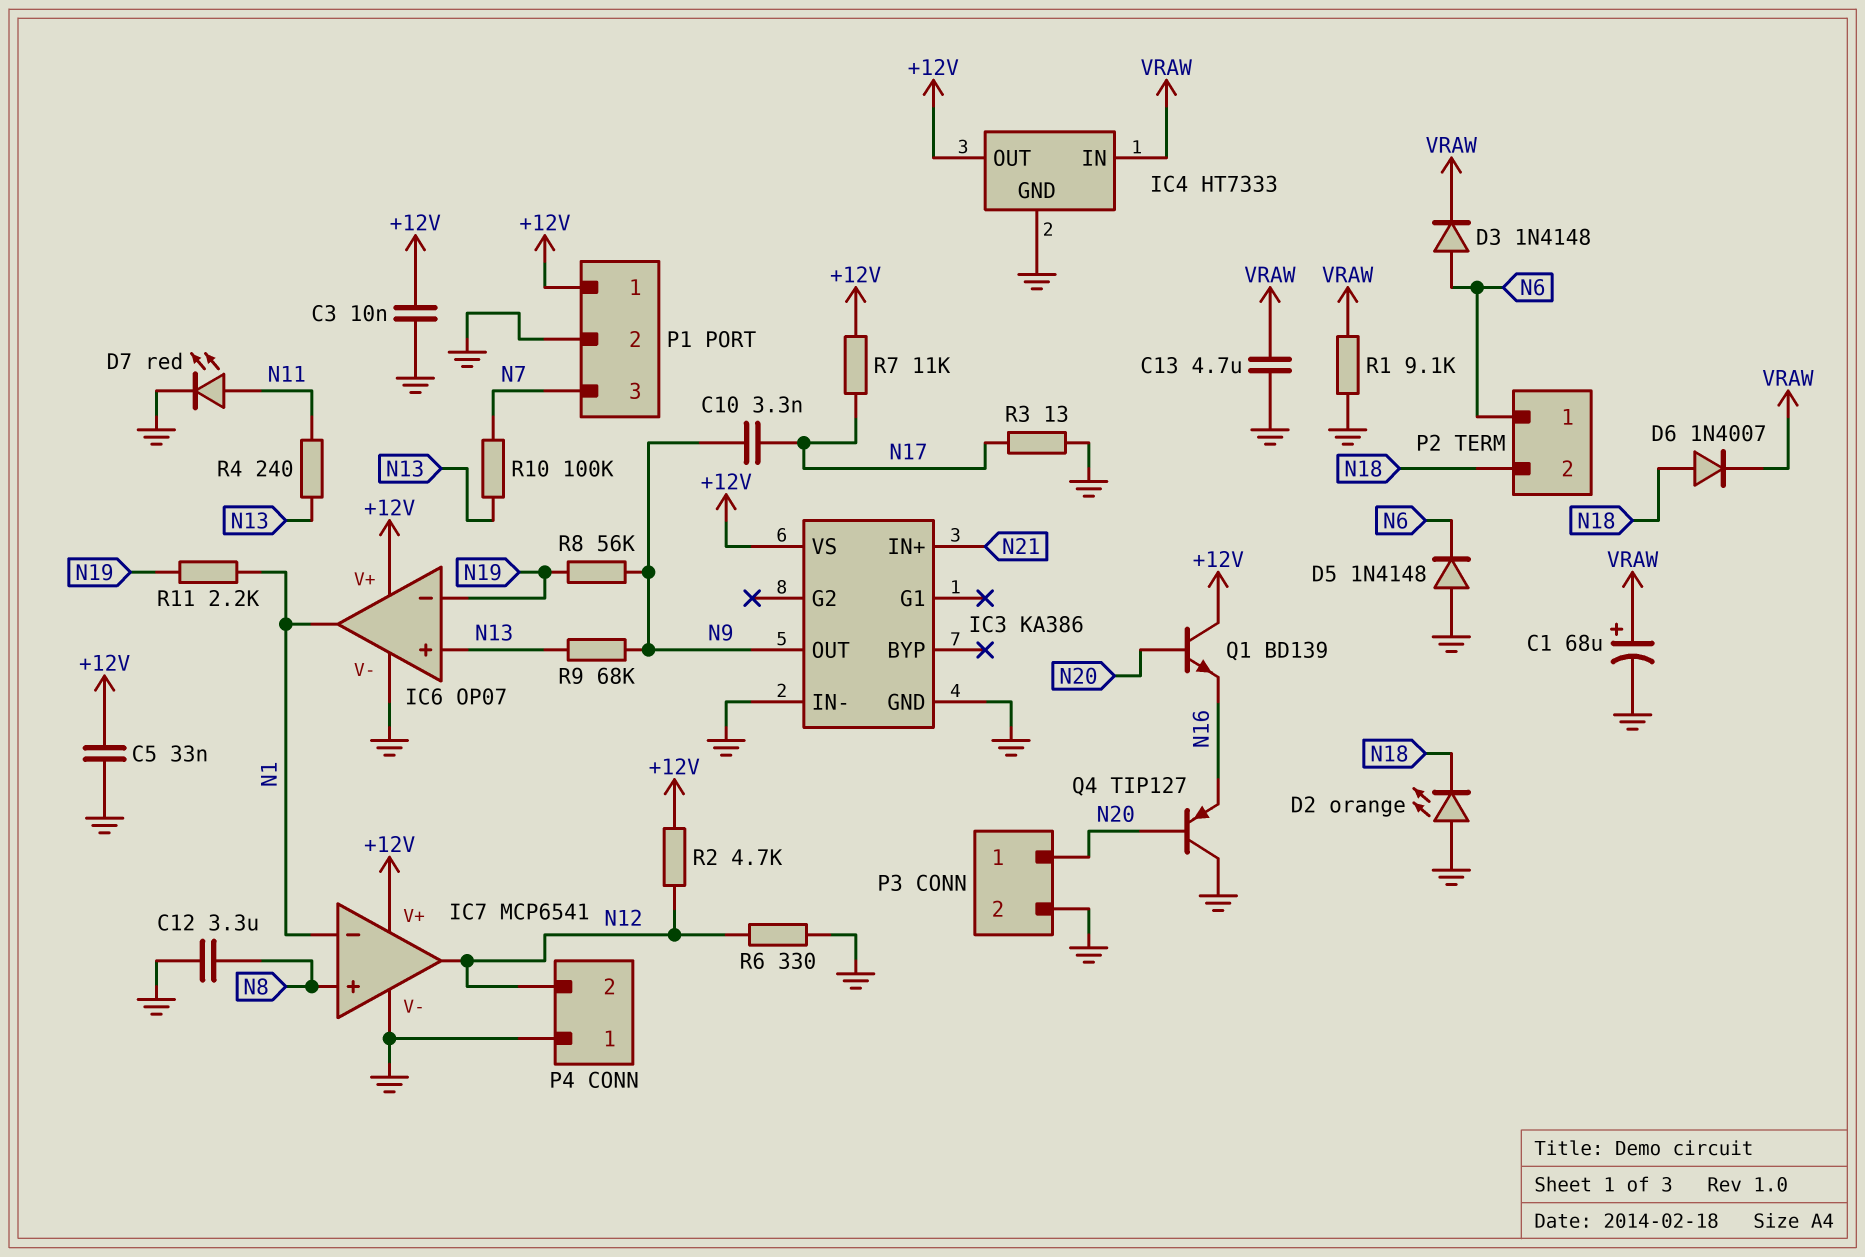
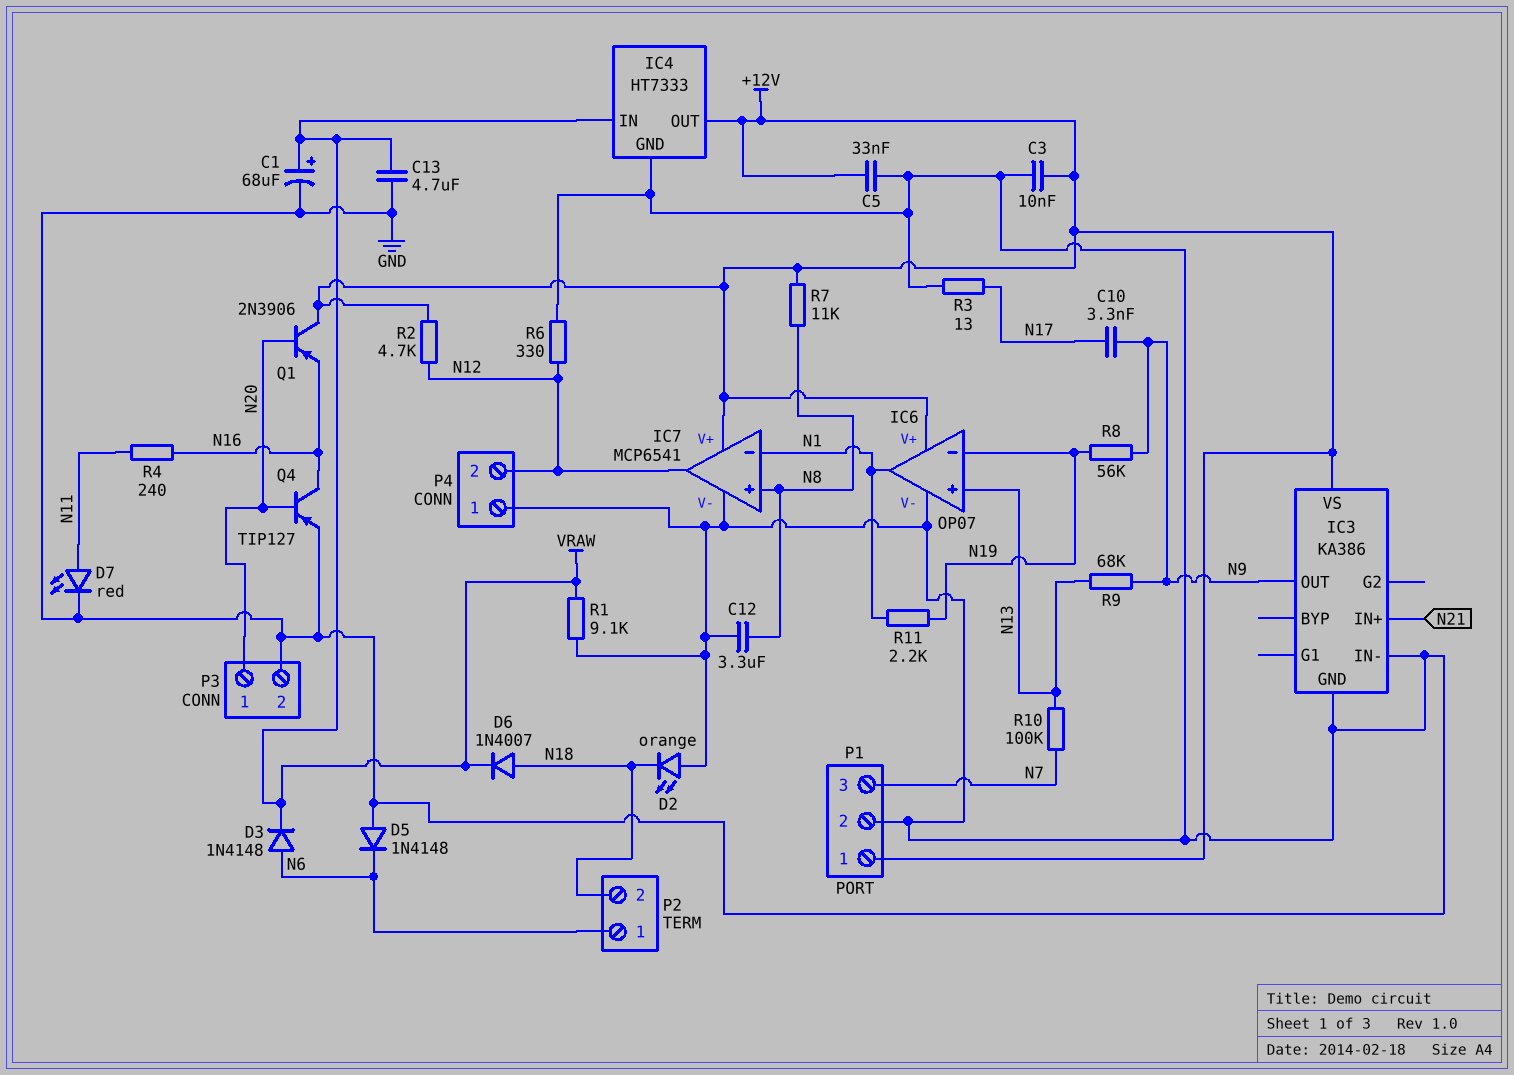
Q1: NPN BD139 (B N20, C +12V, E N16) -> PNP 2N3906 (B N20, C +12V, E N16)
Q4: PNP TIP127 (B N20, C GND, E N16) -> PNP TIP127 (B N20, C N16, E GND)
R4: 240 (N11, N13) -> 240 (N11, N16)
R7: 11k (+12V, N17) -> 11k (+12V, N8)

